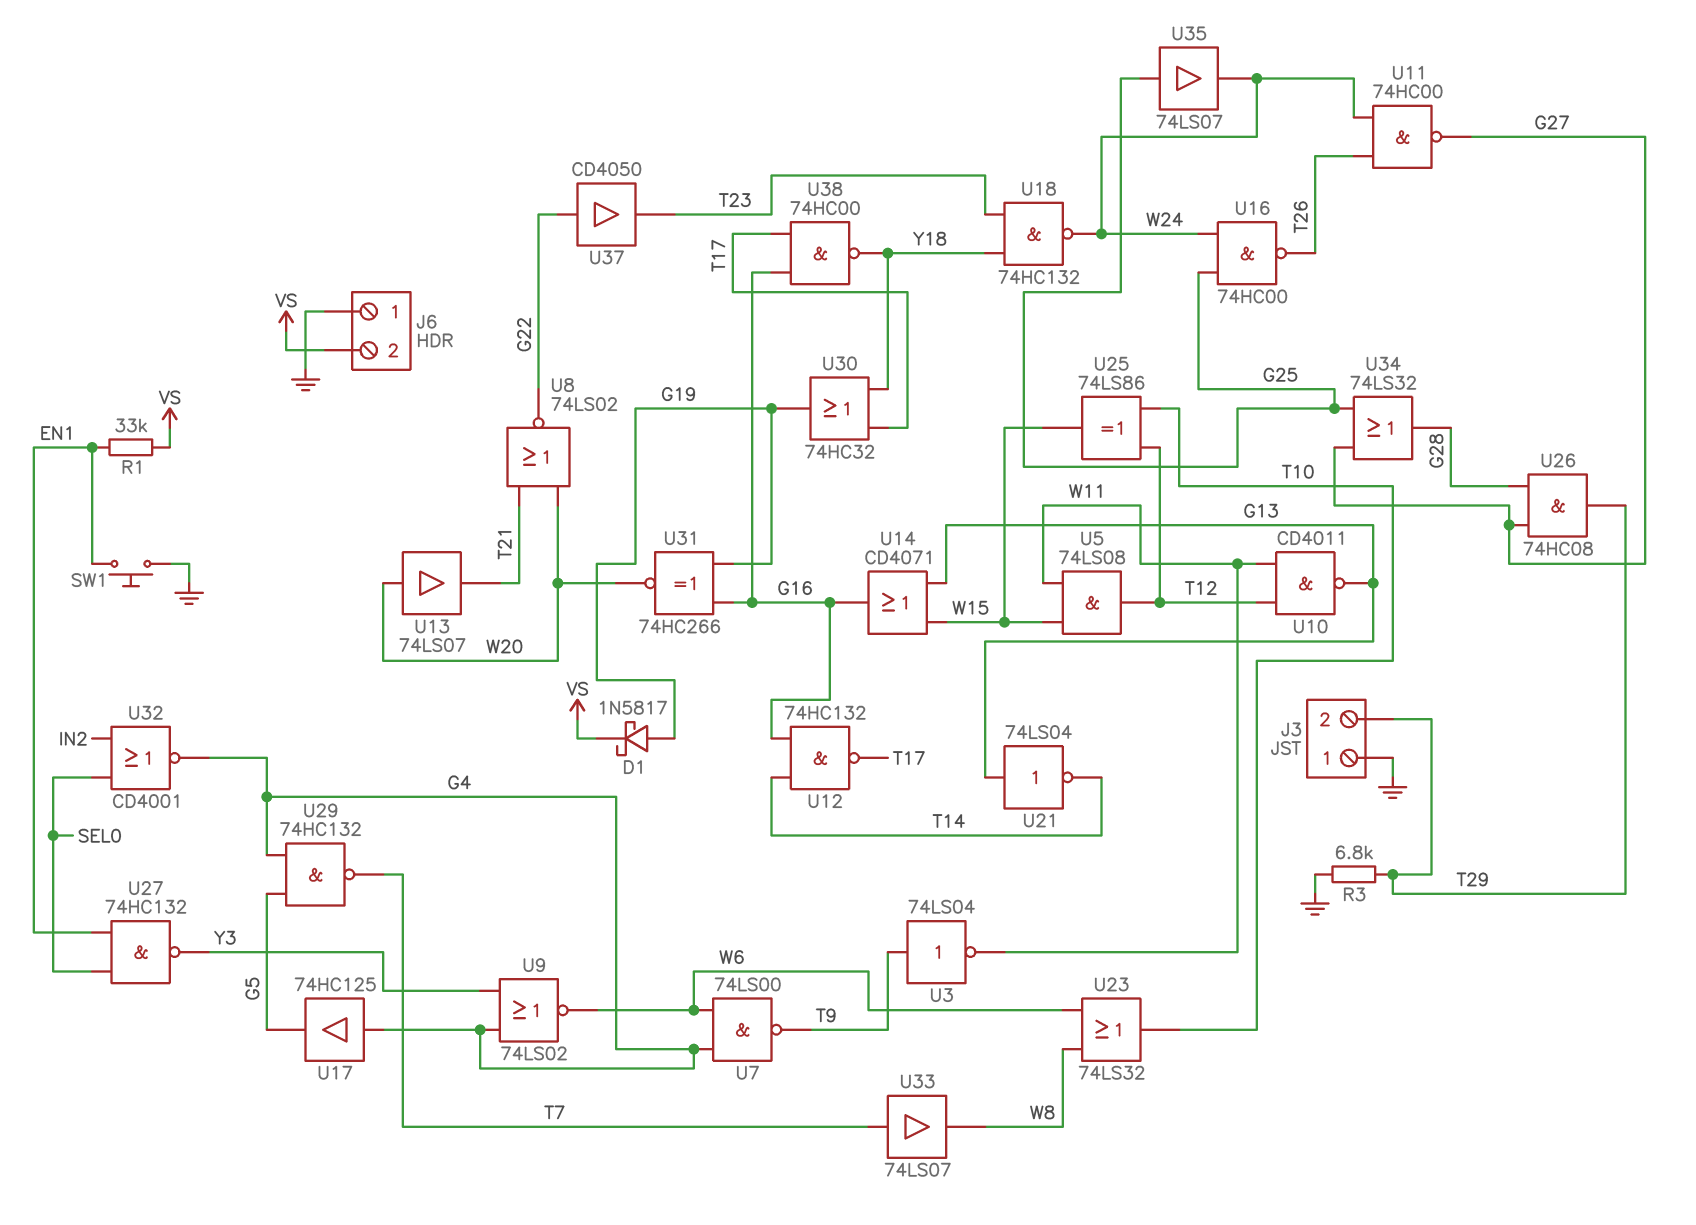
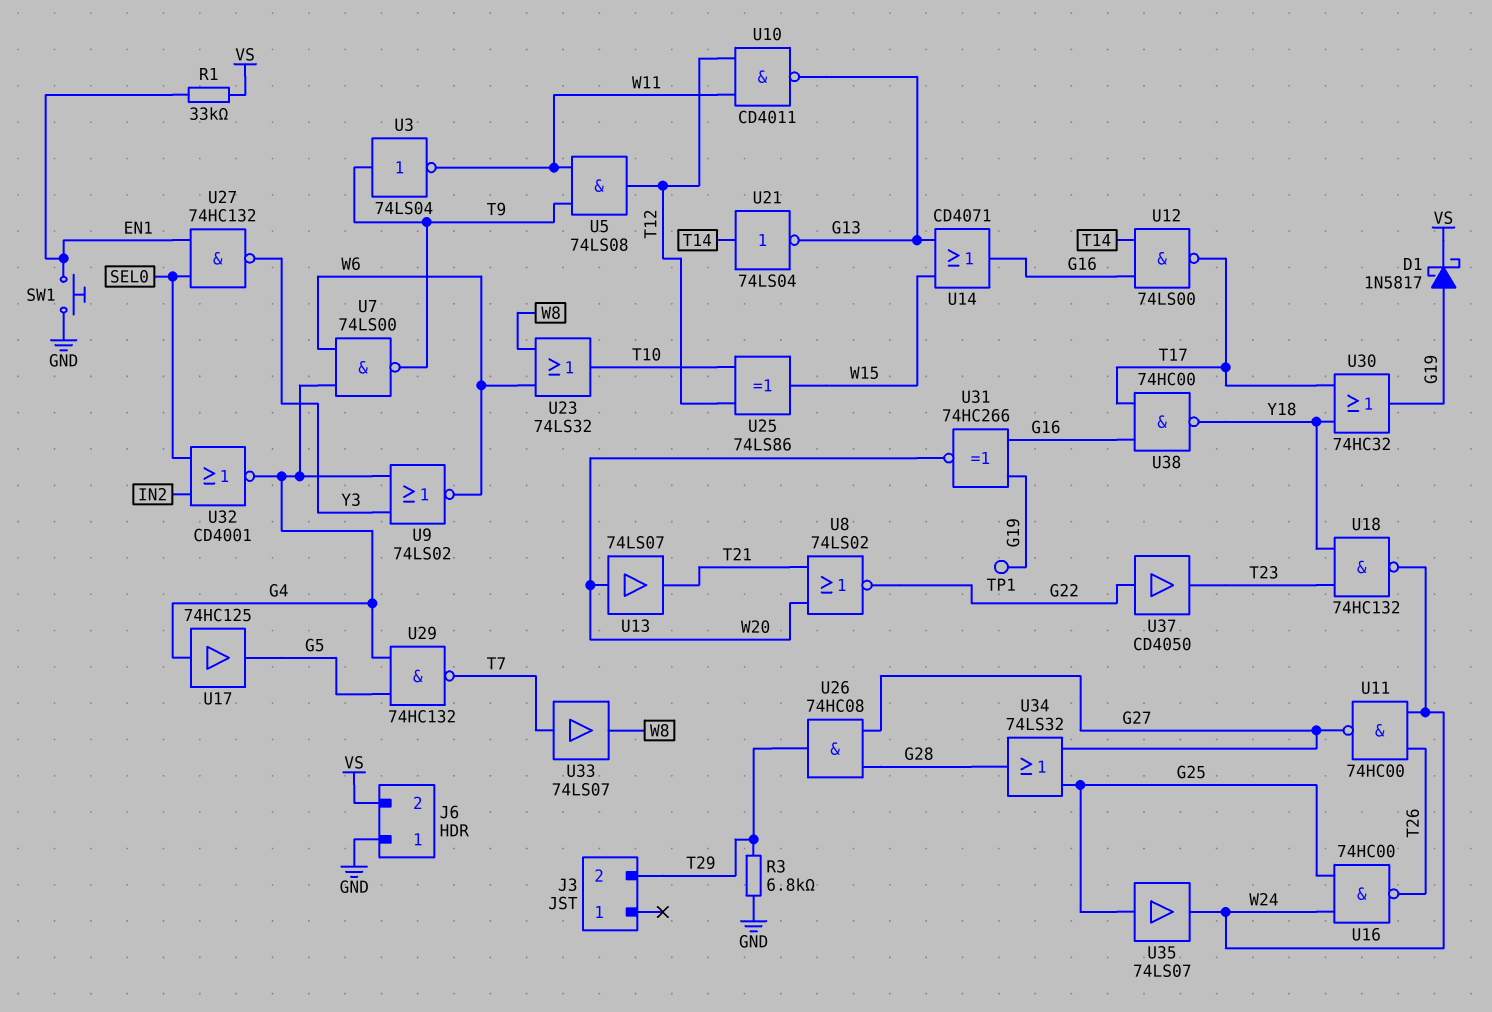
J3 pin 1: GND -> none
TP1: none -> test point (G19)
U5: AND 74LS08 (in W11, in W15, out T12) -> AND 74LS08 (in T9, in W11, out T12)
U12: NAND 74HC132 (in G16, in T14, out T17) -> NAND 74LS00 (in G16, in T14, out T17)
U21: NOT 74LS04 (in G13, out T14) -> NOT 74LS04 (in T14, out G13)

